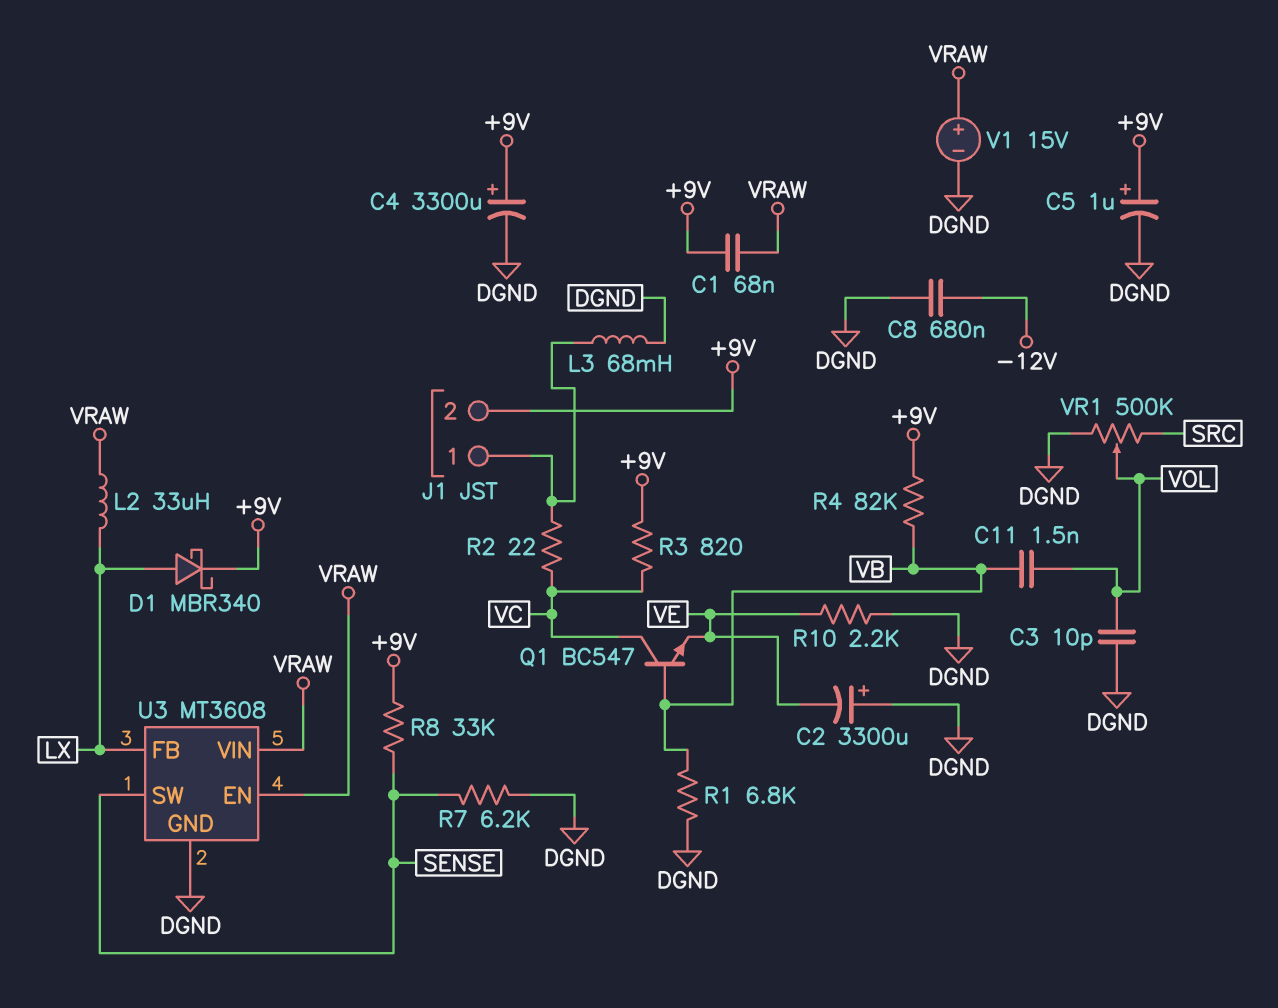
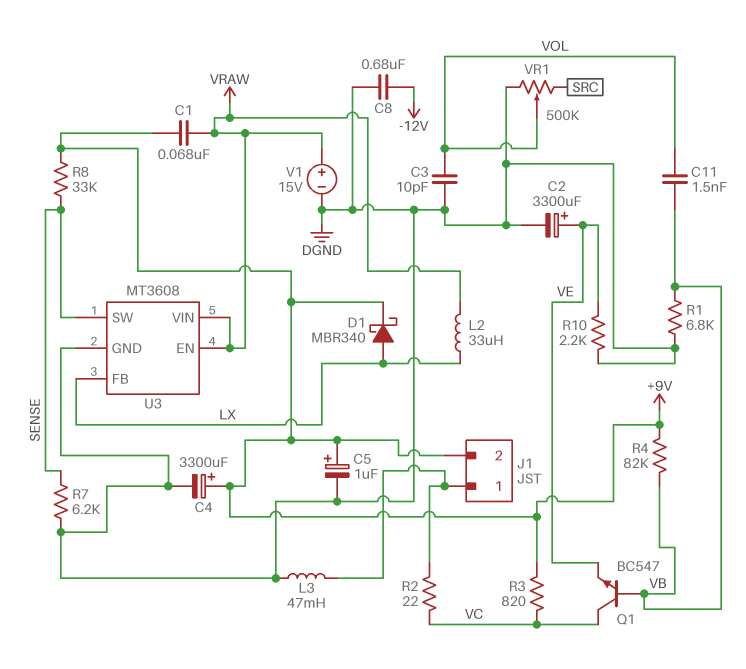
C2: 3300uF (plus DGND, minus VE) -> 3300uF (plus VE, minus DGND)
L3: 68mH (DGND, J1/1) -> 47mH (DGND, J1/1)

